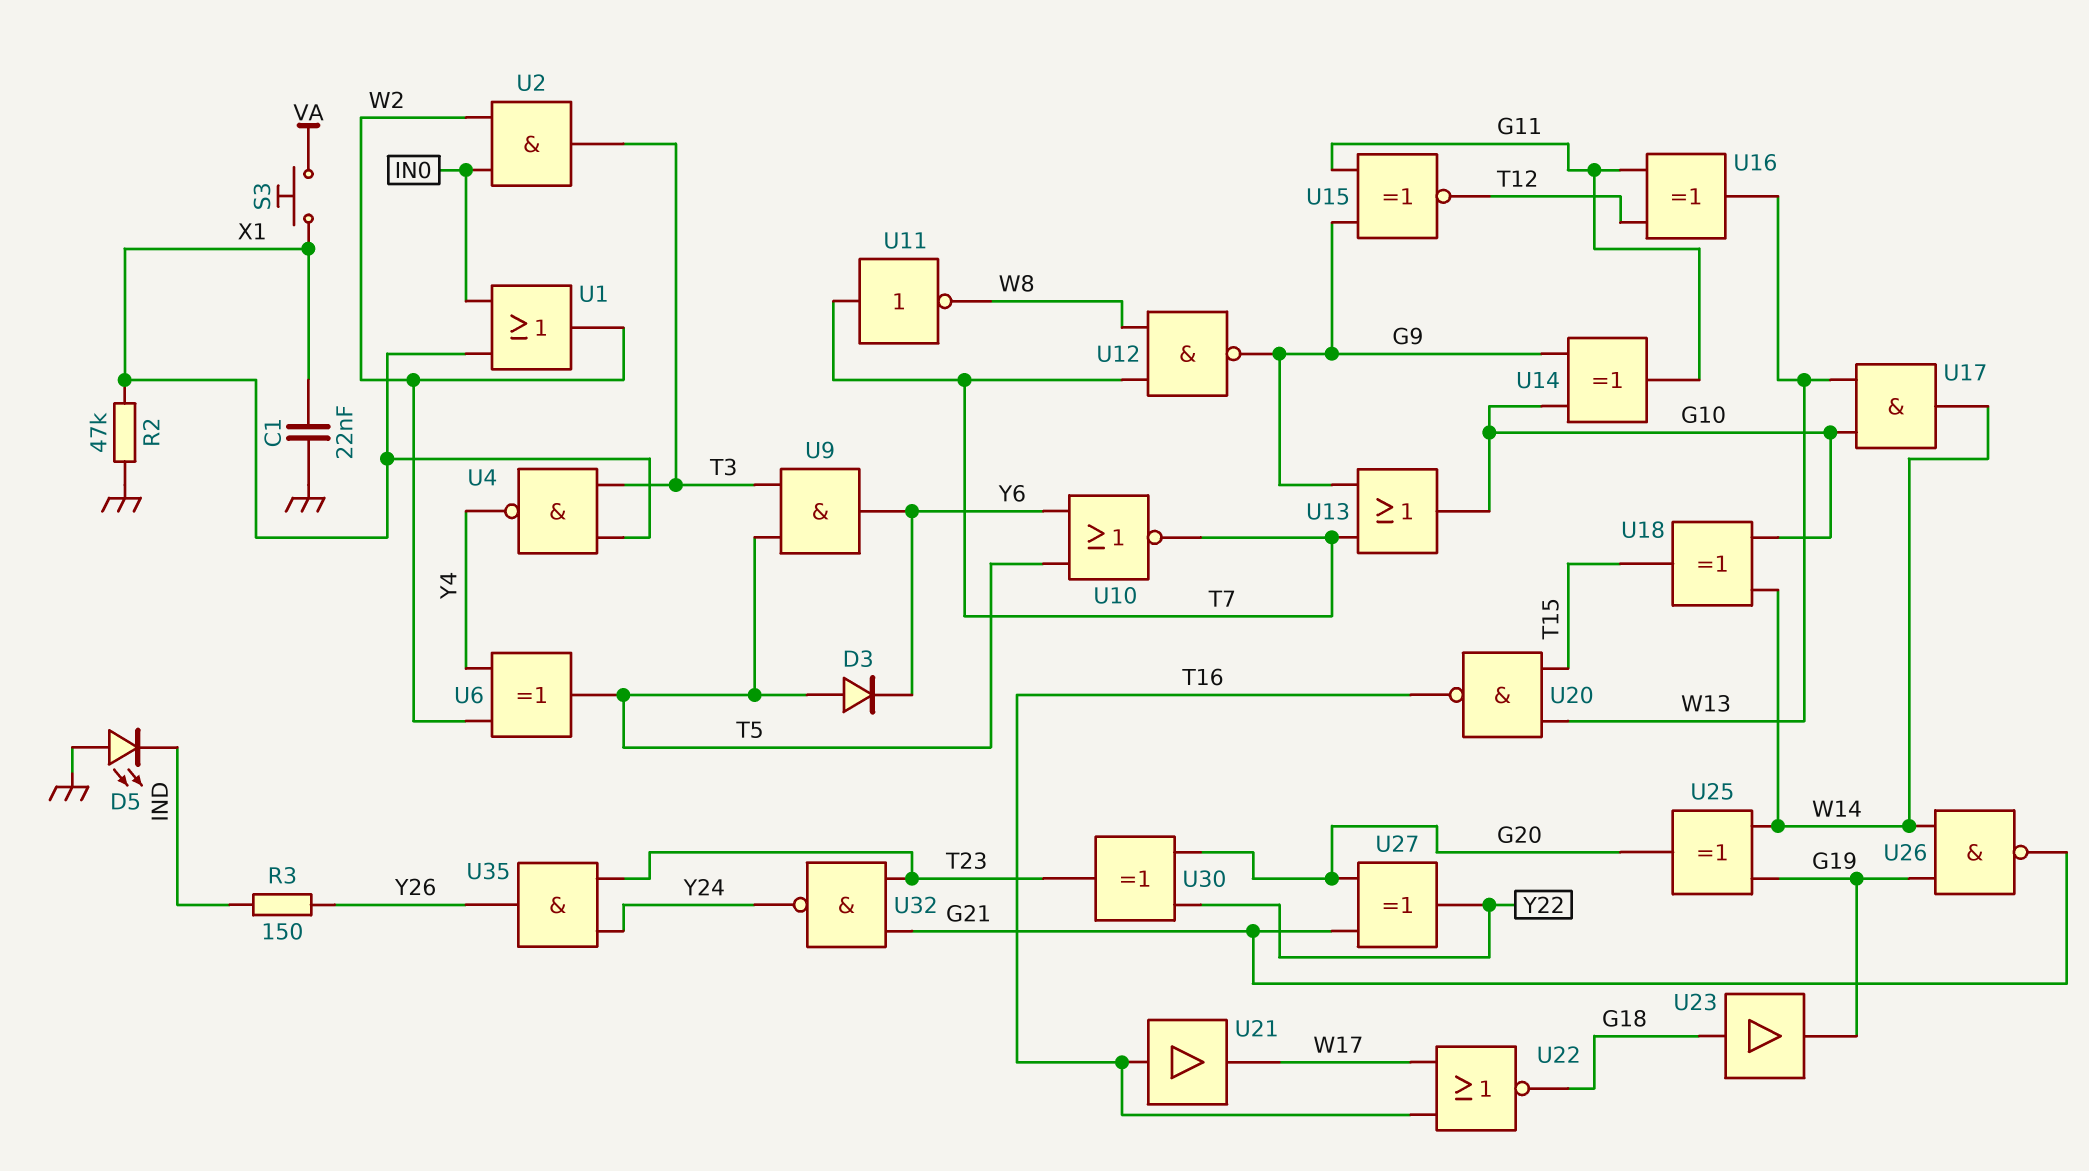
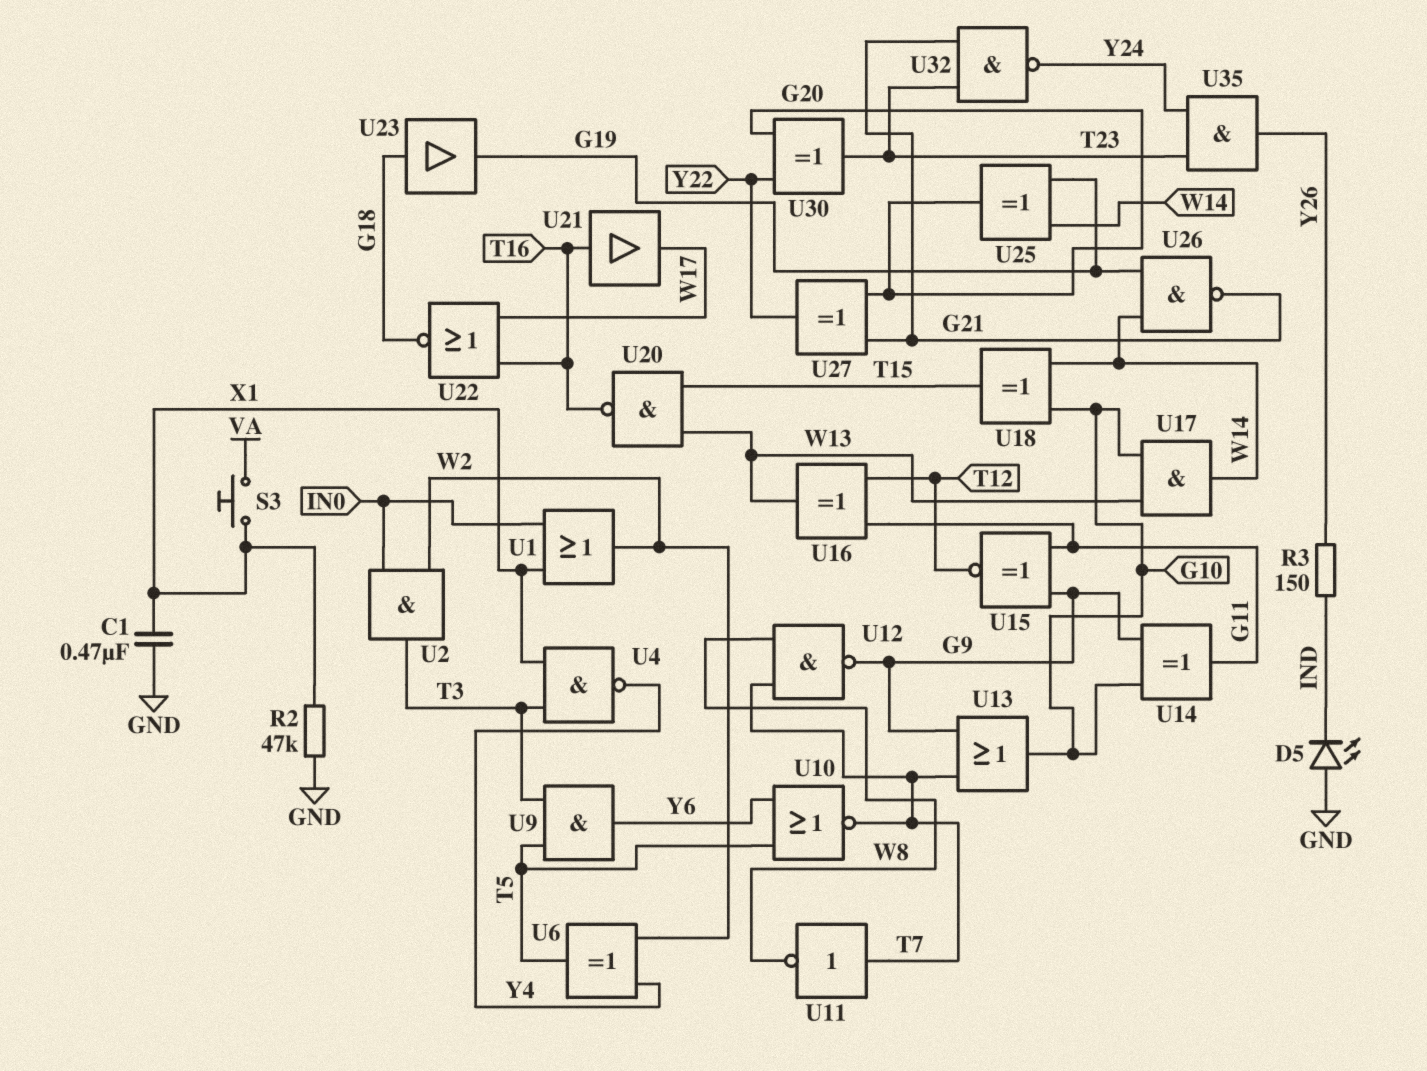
C1: 22nF (GND, X1) -> 470nF (GND, X1)
D3: diode (A T5, K Y6) -> none

